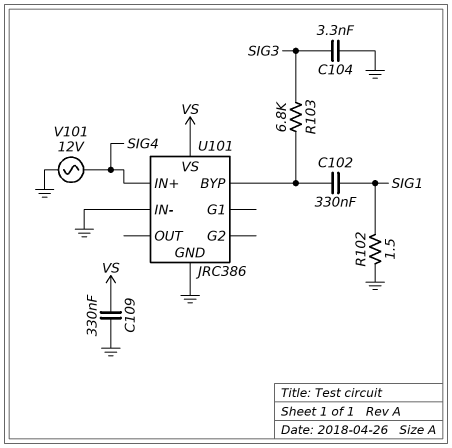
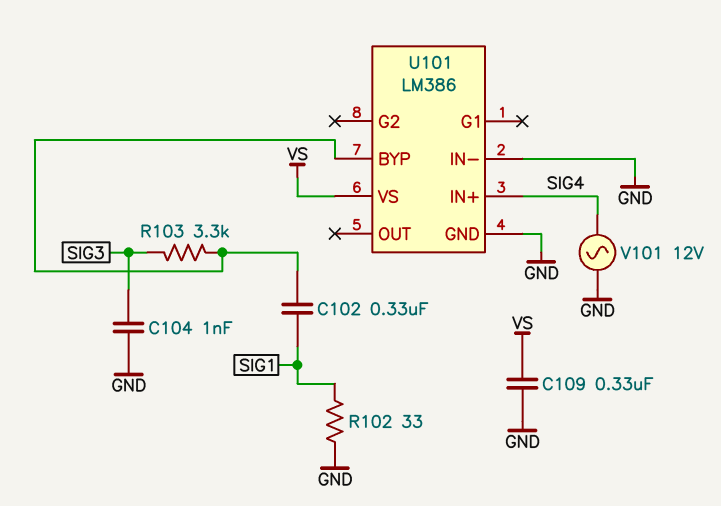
C104: 3.3nF (GND, SIG3) -> 1nF (GND, SIG3)
R102: 1.5 (GND, SIG1) -> 33 (GND, SIG1)
R103: 6.8k (SIG3, U101/BYP) -> 3.3k (SIG3, U101/BYP)
U101: JRC386 -> LM386

